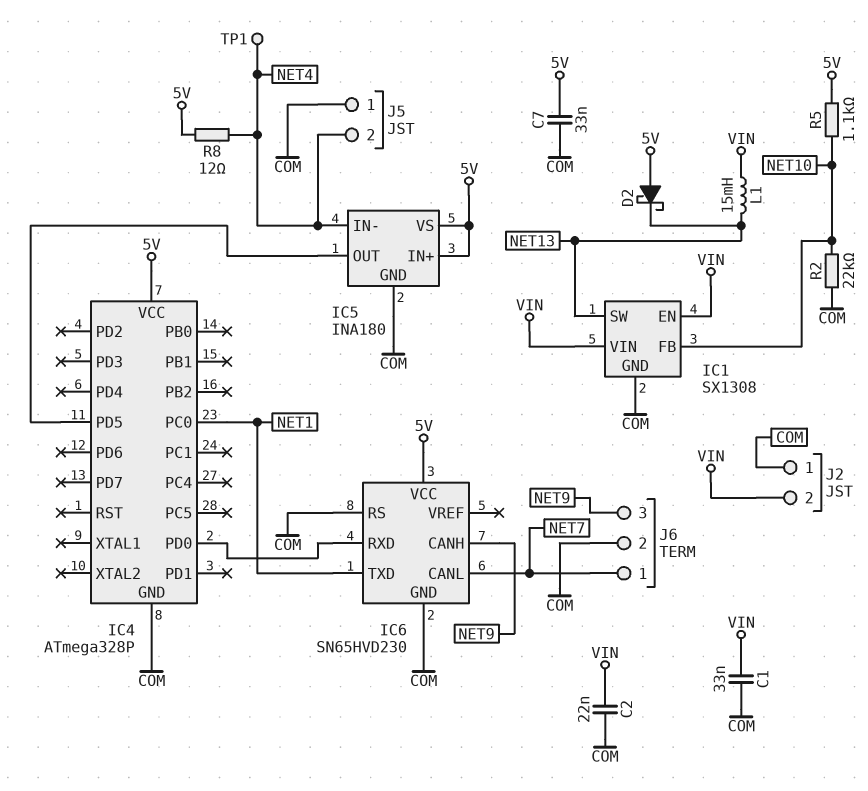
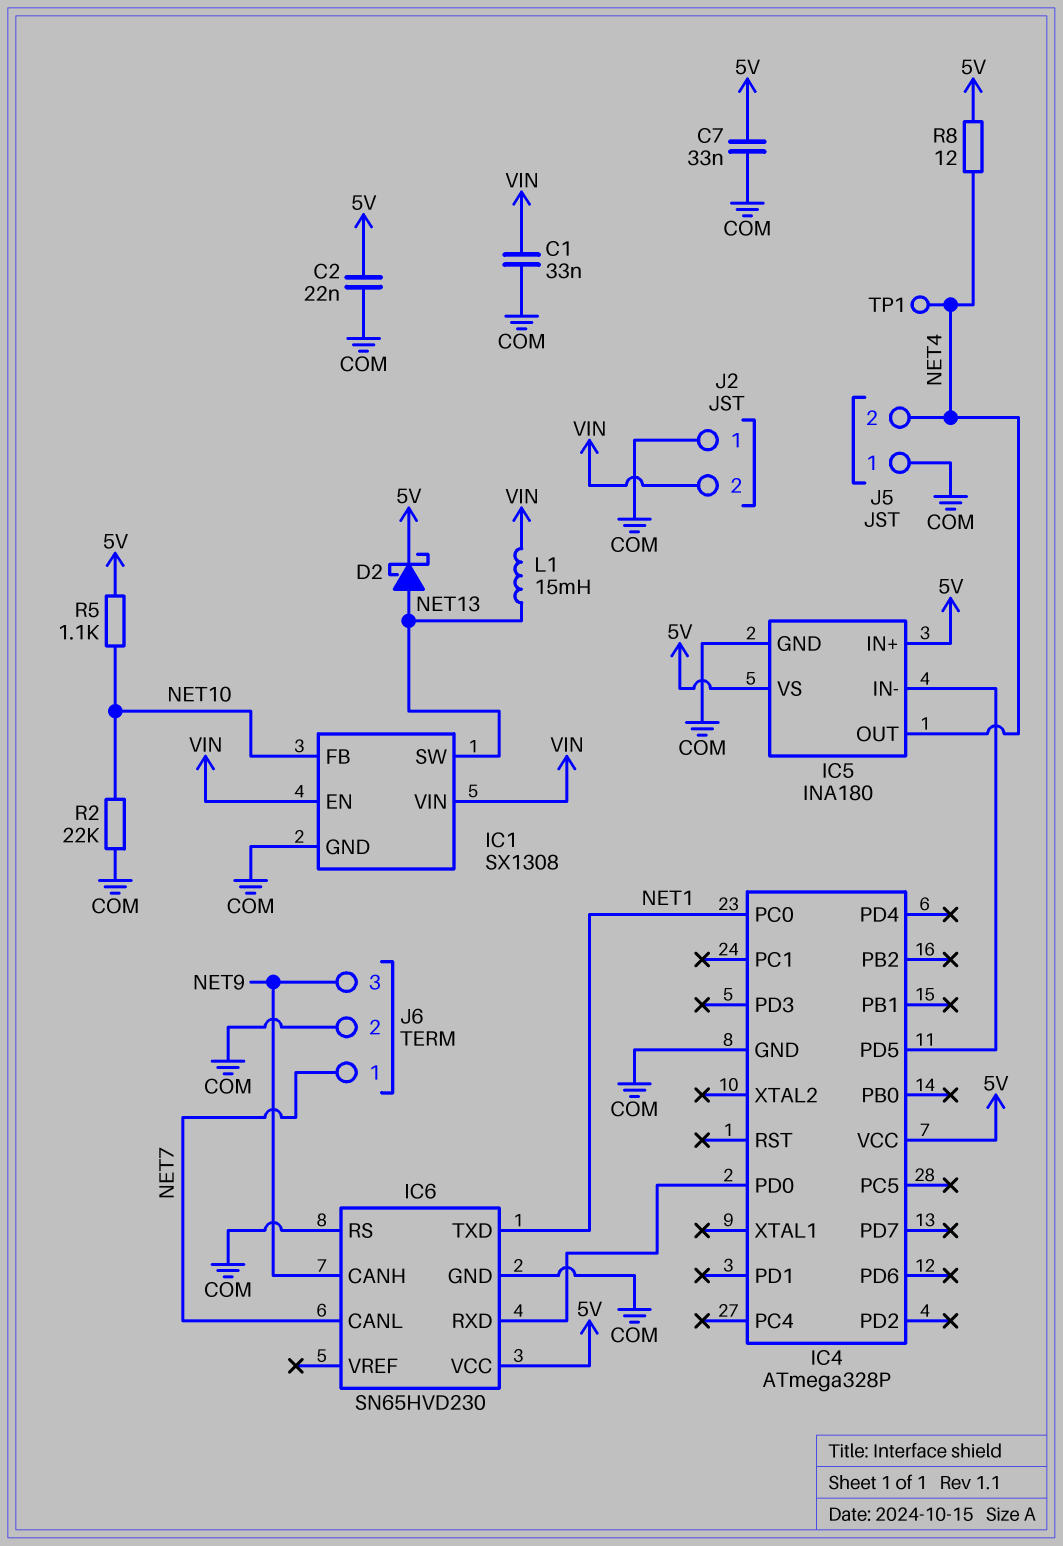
C2: 22nF (COM, VIN) -> 22nF (5V, COM)
D2: schottky (A 5V, K NET13) -> schottky (A NET13, K 5V)
IC5 pin IN-: NET4 -> IC4/PD5
IC5 pin OUT: IC4/PD5 -> NET4

